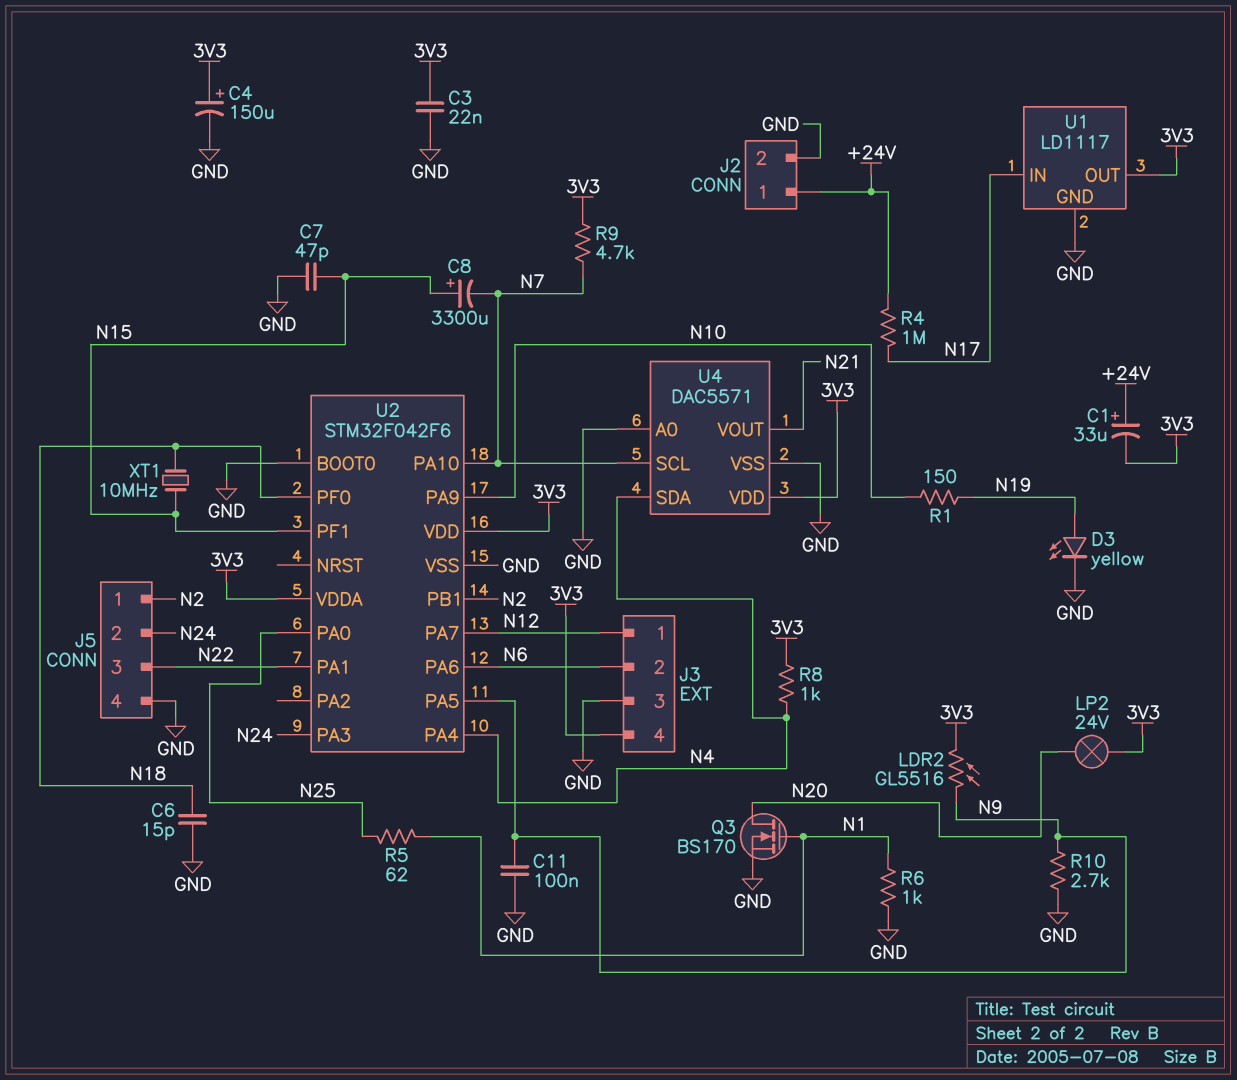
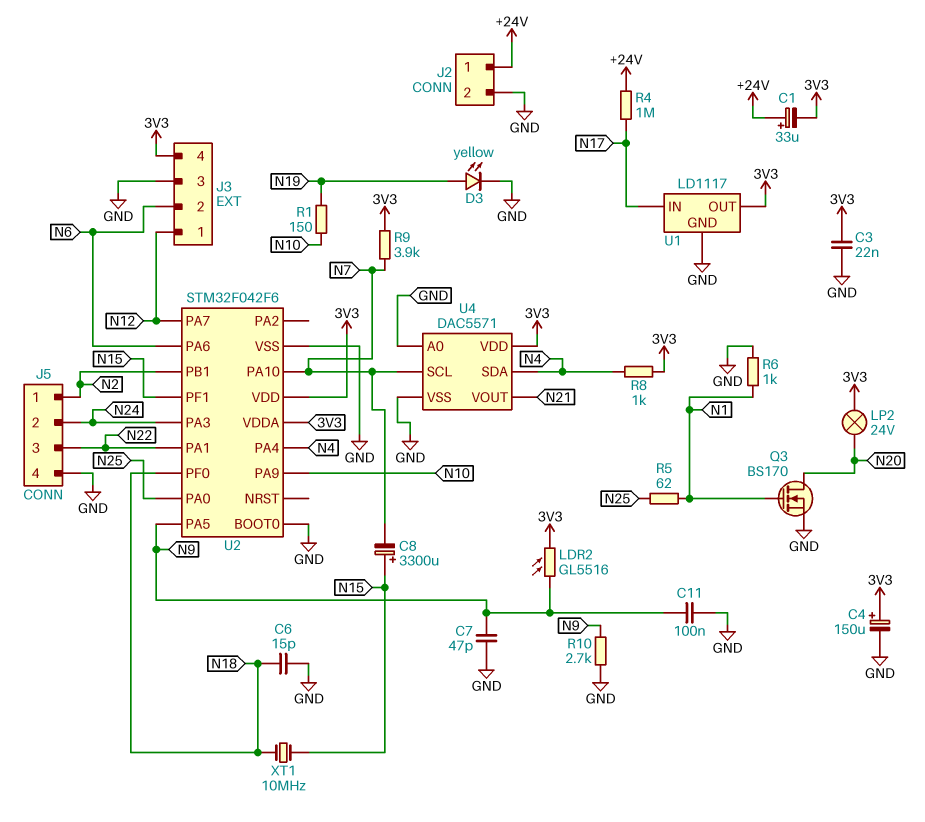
C7: 47pF (GND, N15) -> 47pF (GND, N9)
R9: 4.7k (3V3, N7) -> 3.9k (3V3, N7)

